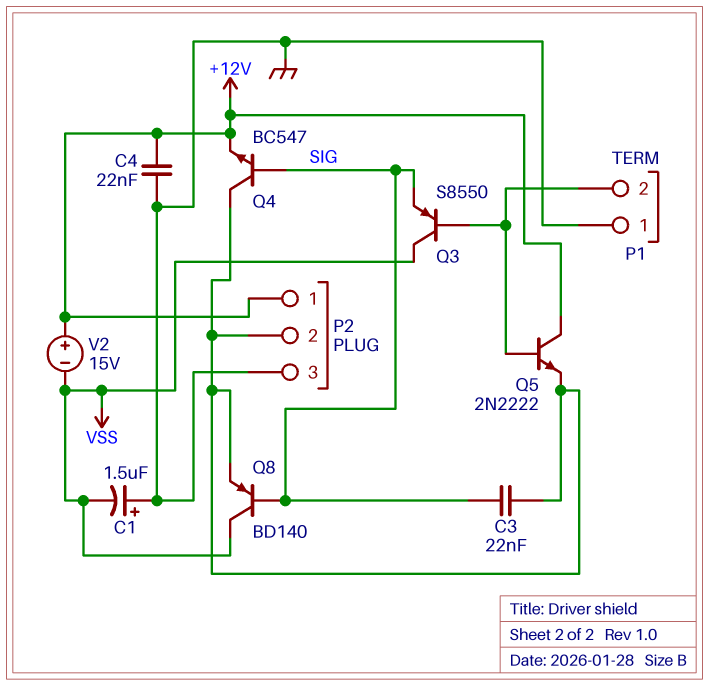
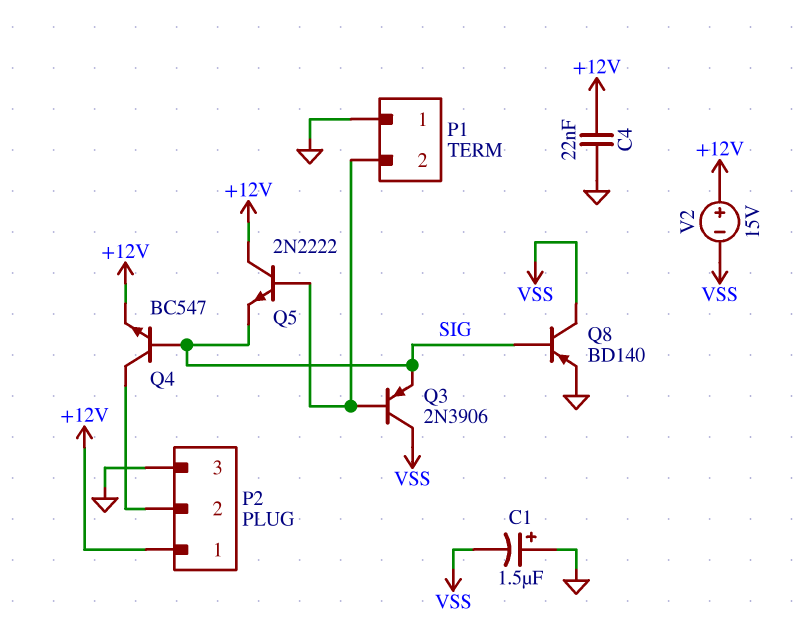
C3: 22nF (P2/2, SIG) -> none
Q3: PNP S8550 (B P1/2, C VSS, E SIG) -> PNP 2N3906 (B P1/2, C VSS, E SIG)
Q5: NPN 2N2222 (B P1/2, C +12V, E P2/2) -> NPN 2N2222 (B P1/2, C +12V, E SIG)
Q8: PNP BD140 (B SIG, C VSS, E P2/2) -> PNP BD140 (B SIG, C VSS, E GND)

